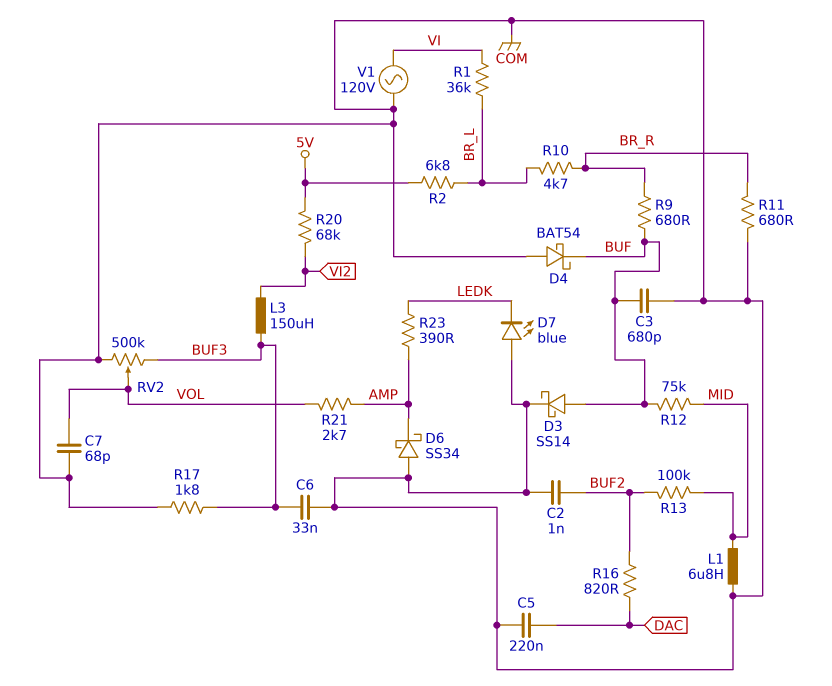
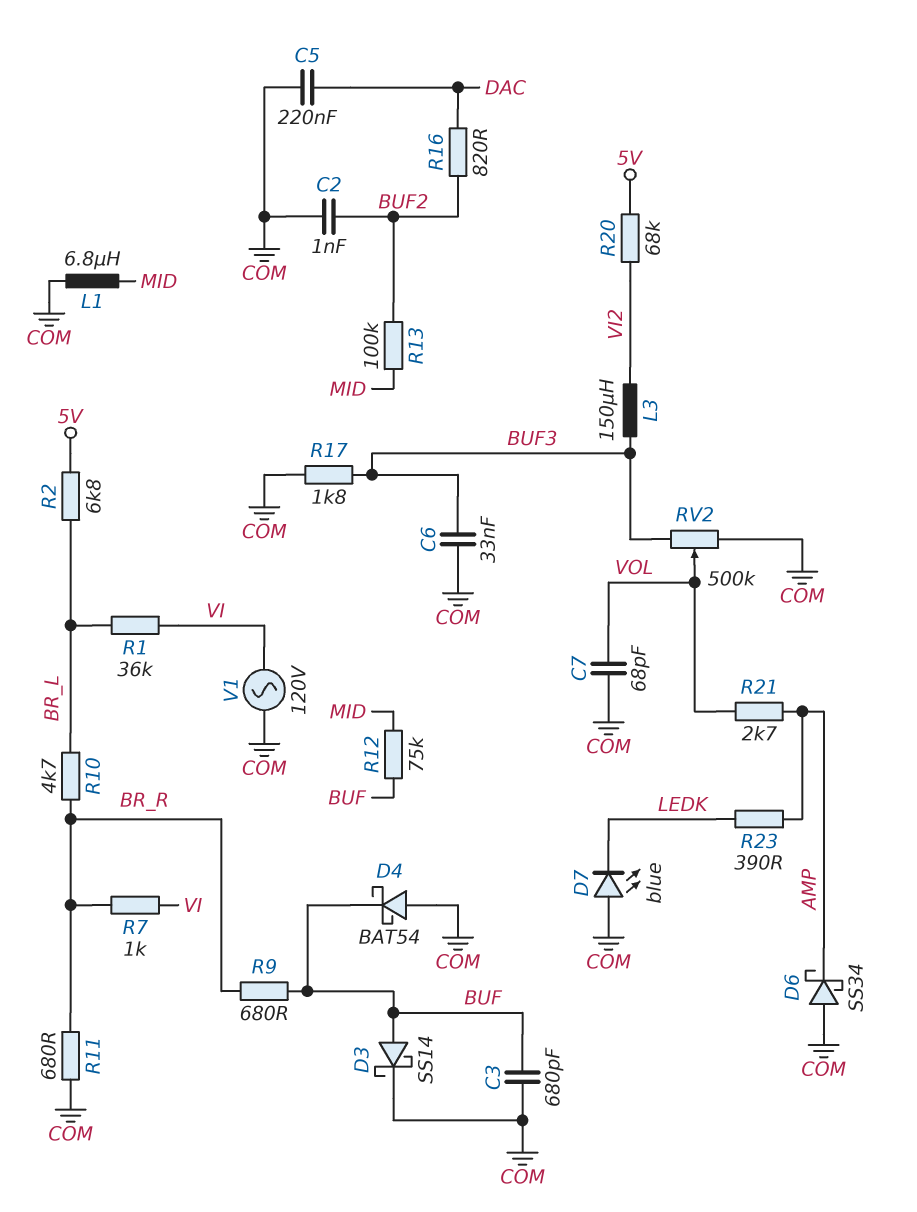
R7: none -> 1k (BR_R, VI)

